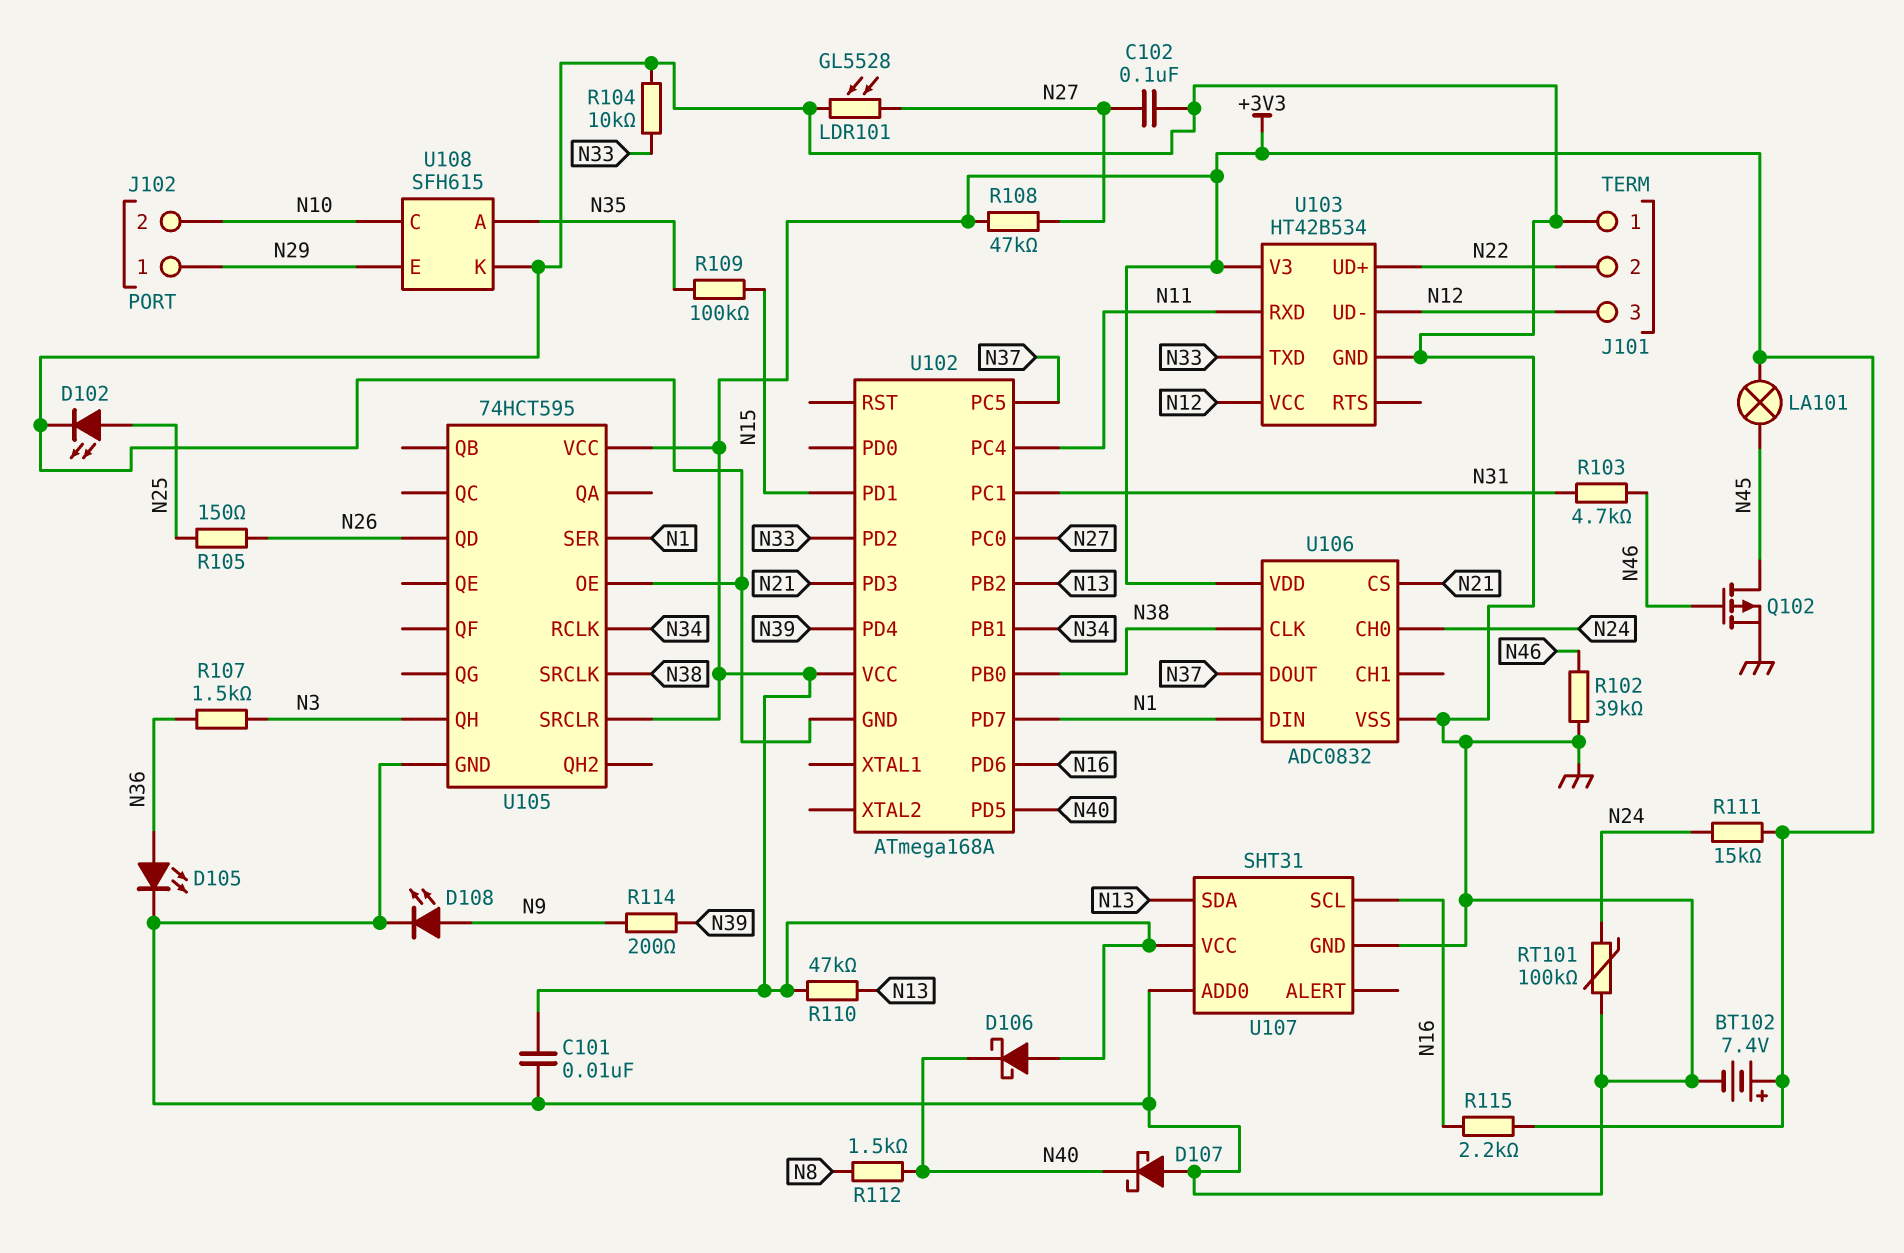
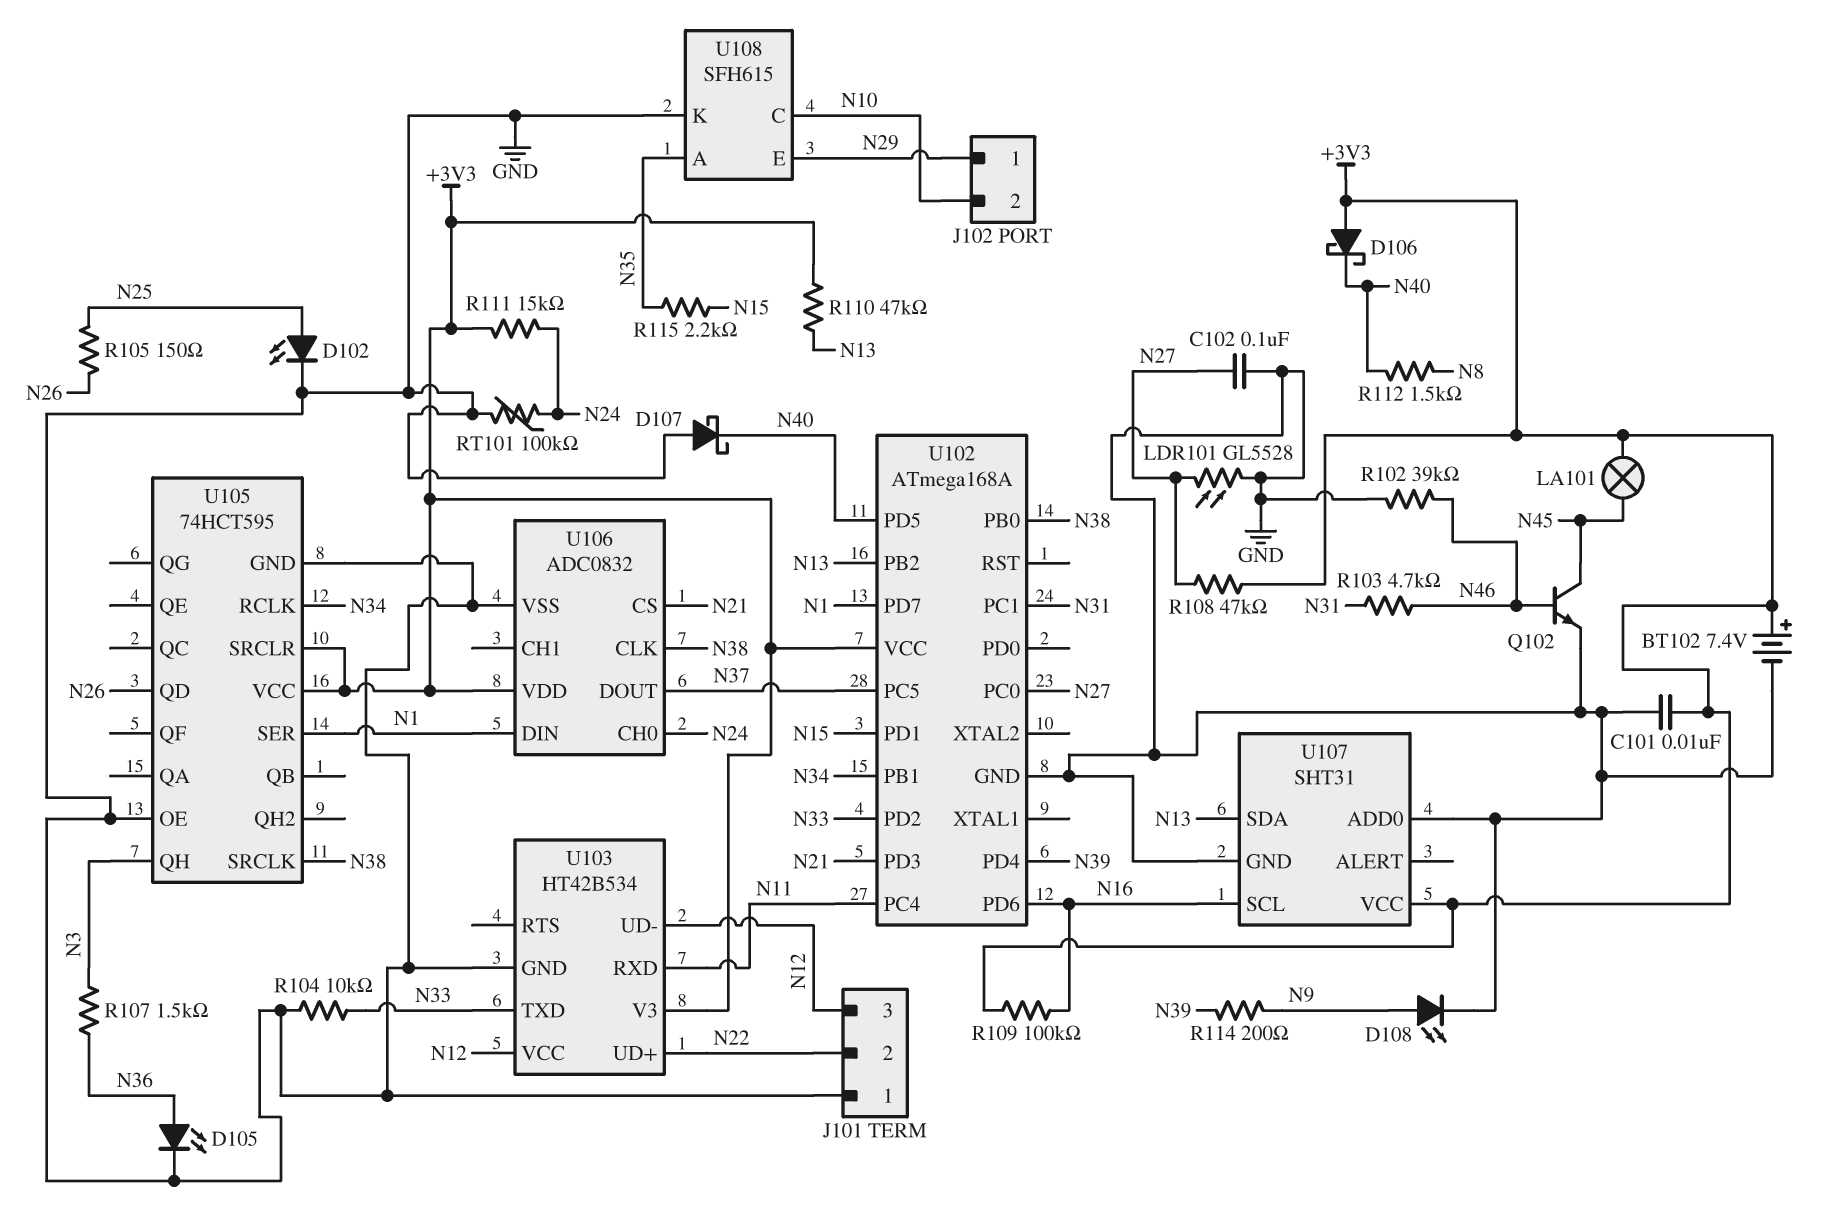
Q102: PMOS (G N46, D N45, S GND) -> NPN (B N46, C N45, E GND)
R109: 100k (N15, N35) -> 100k (+3V3, N16)
R115: 2.2k (+3V3, N16) -> 2.2k (N15, N35)

